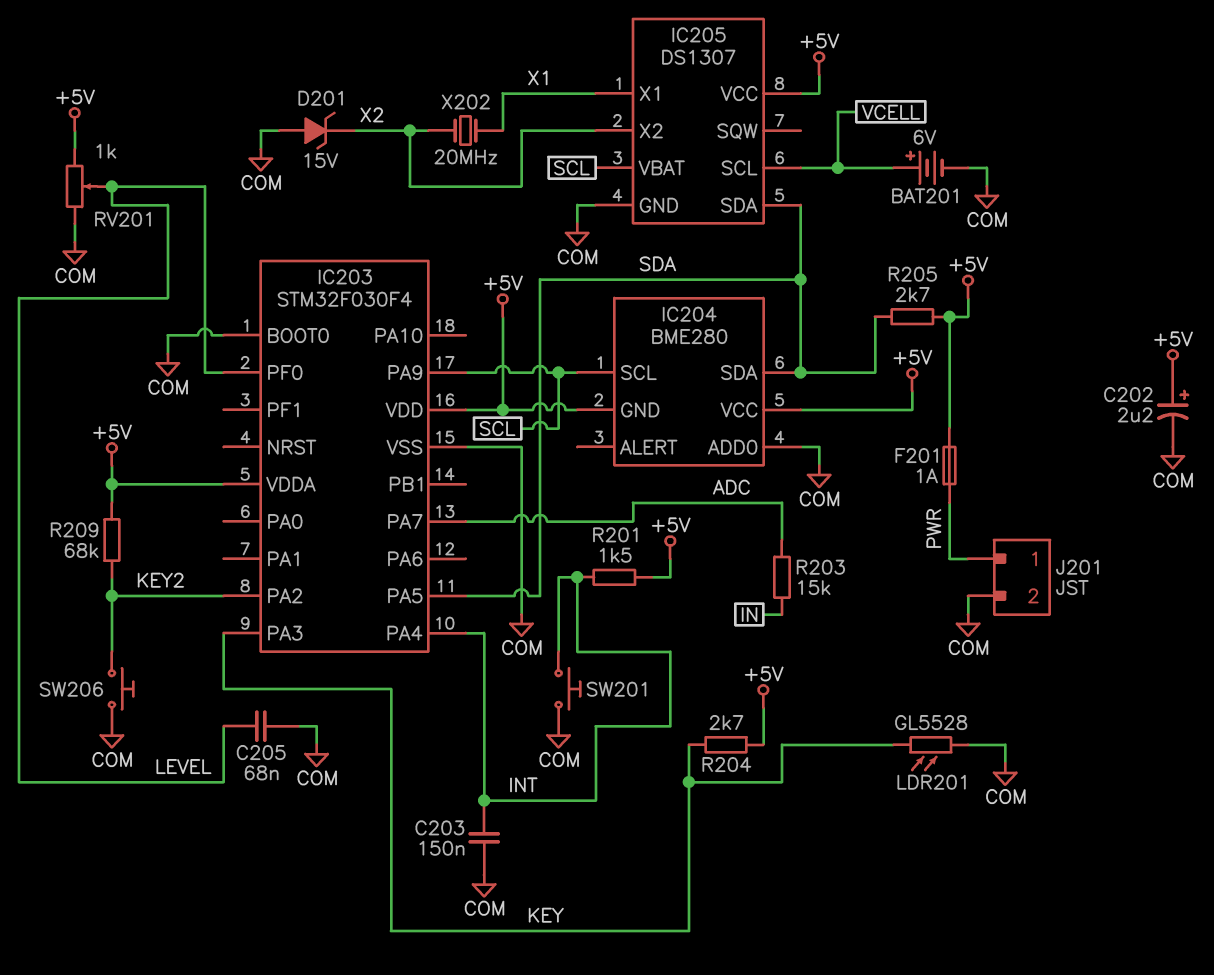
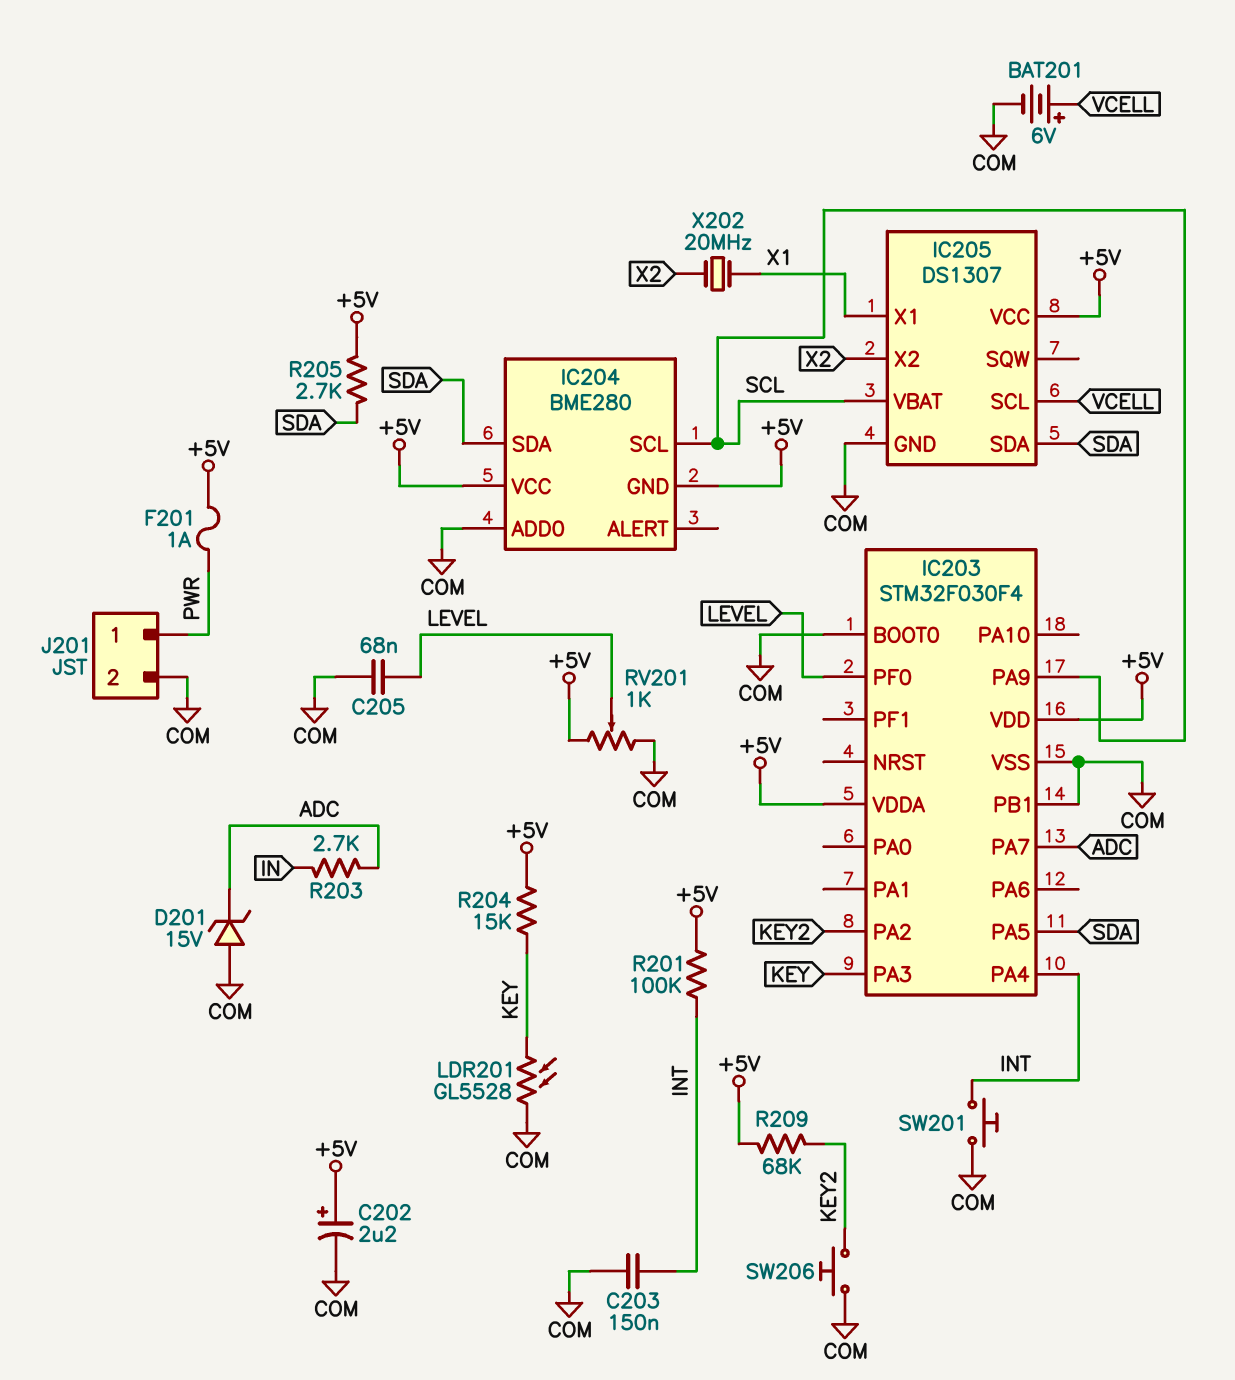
D201: zener 15V (A COM, K X2) -> zener 15V (A COM, K ADC)
IC203 pin PB1: none -> COM
R201: 1.5k (+5V, INT) -> 100k (+5V, INT)
R203: 15k (ADC, IN) -> 2.7k (ADC, IN)
R204: 2.7k (+5V, KEY) -> 15k (+5V, KEY)

